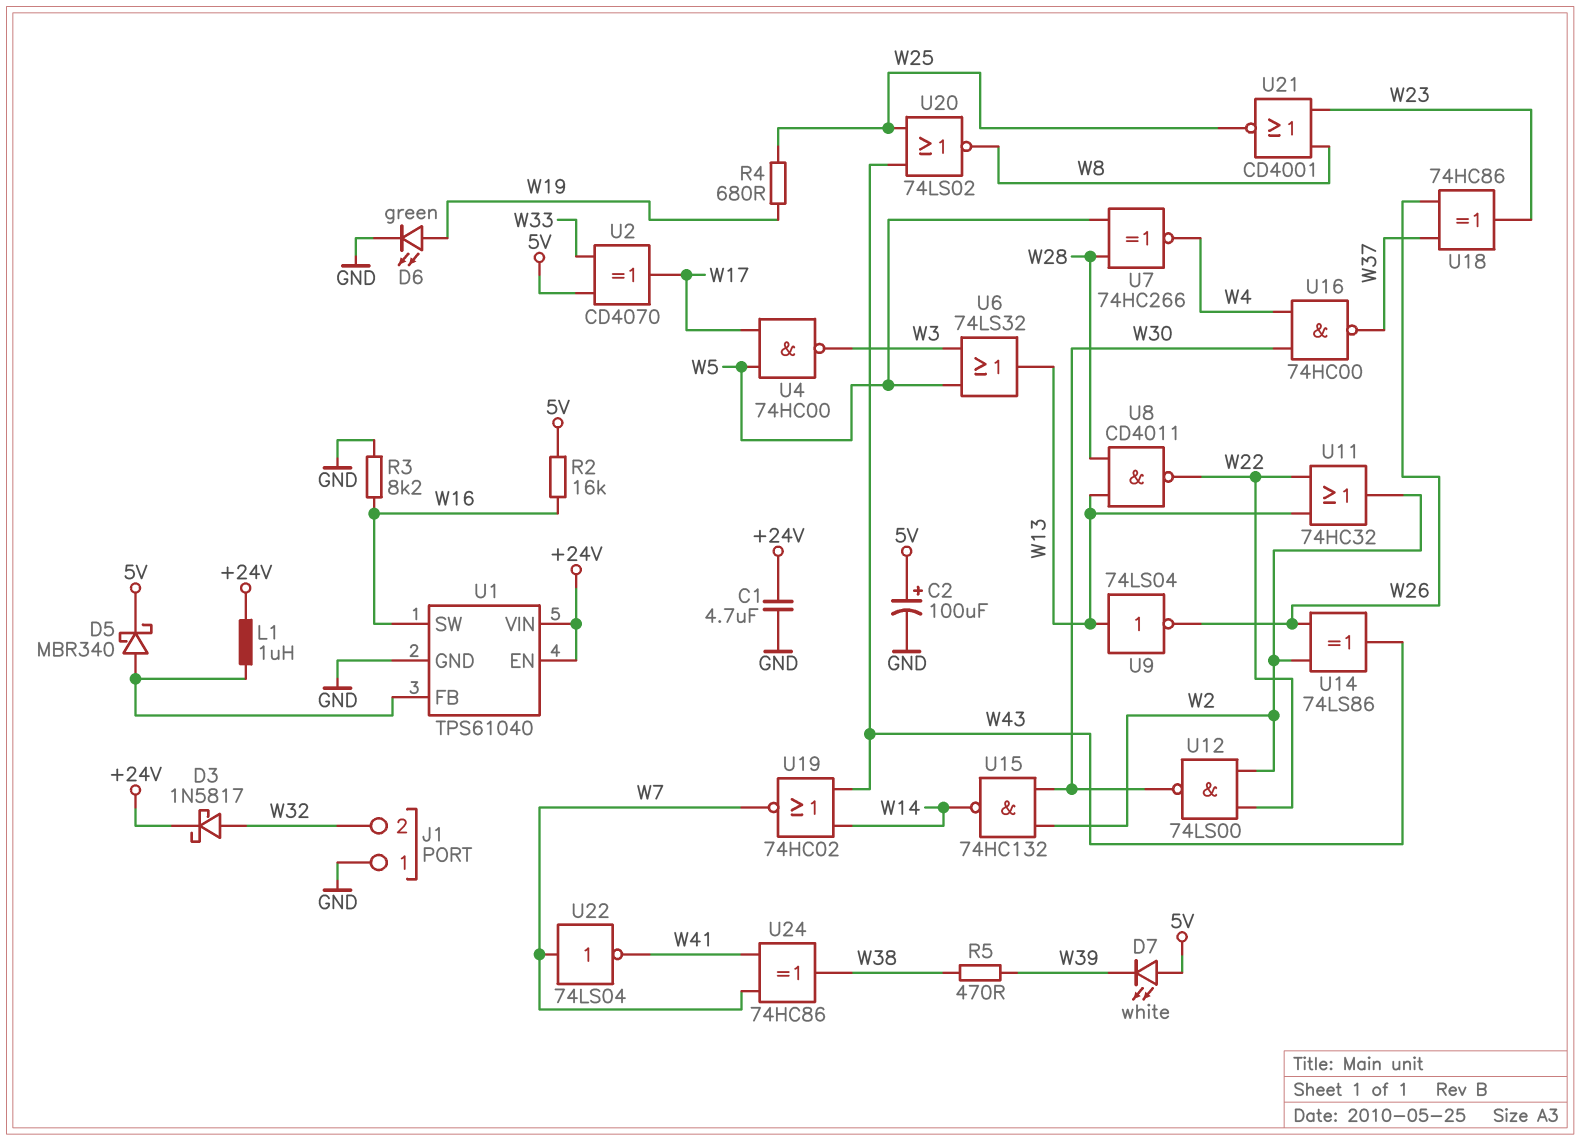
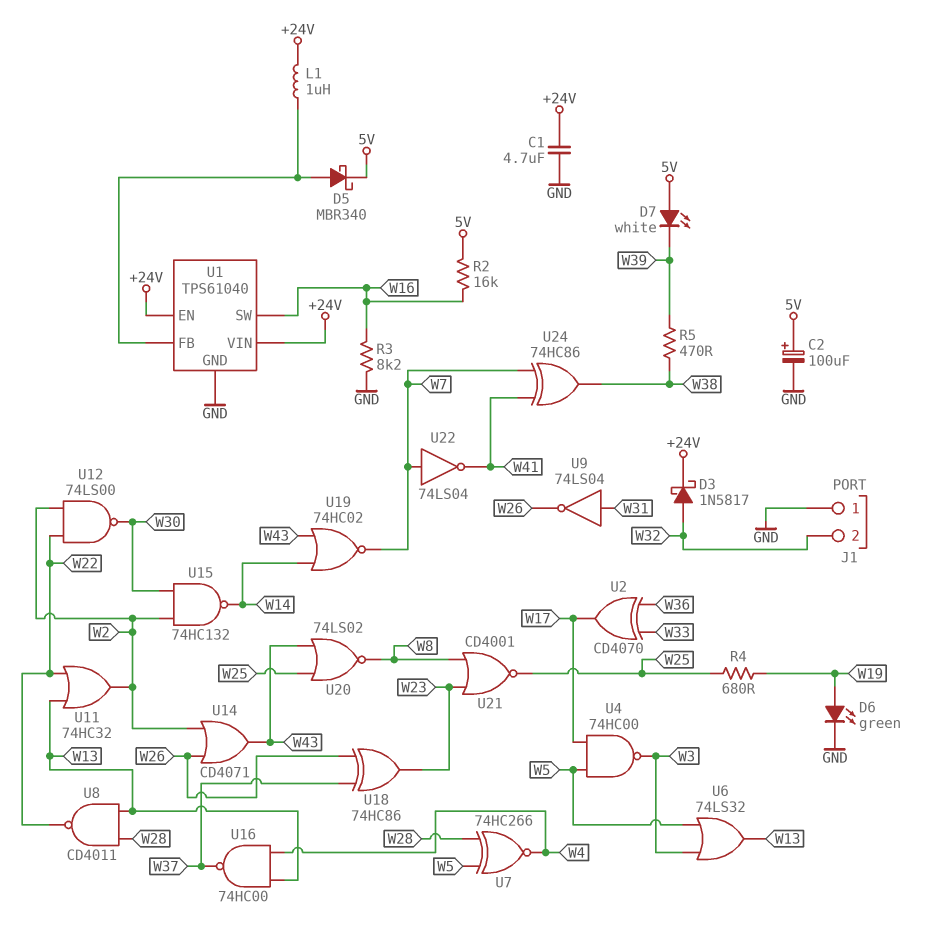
U2: XOR CD4070 (in 5V, in W33, out W17) -> XOR CD4070 (in W33, in W36, out W17)
U9: NOT 74LS04 (in W13, out W26) -> NOT 74LS04 (in W31, out W26)
U14: XOR 74LS86 (in W2, in W26, out W43) -> OR CD4071 (in W2, in W26, out W43)
U16: NAND 74HC00 (in W4, in W30, out W37) -> NAND 74HC00 (in W4, in W13, out W37)

